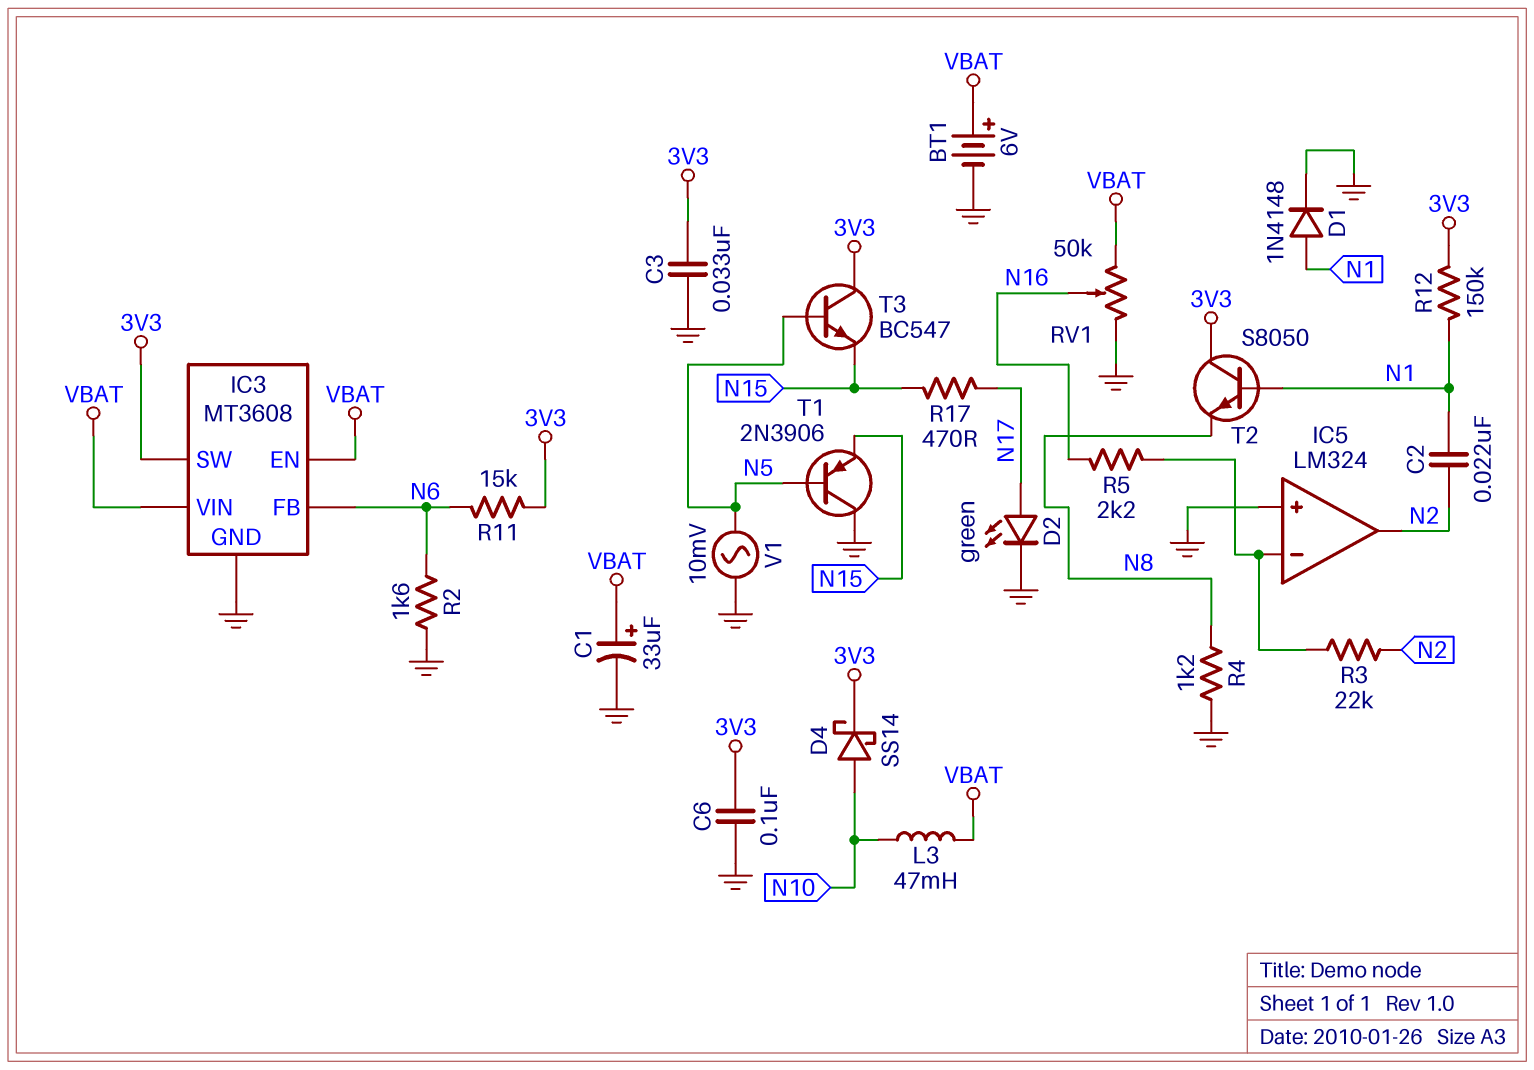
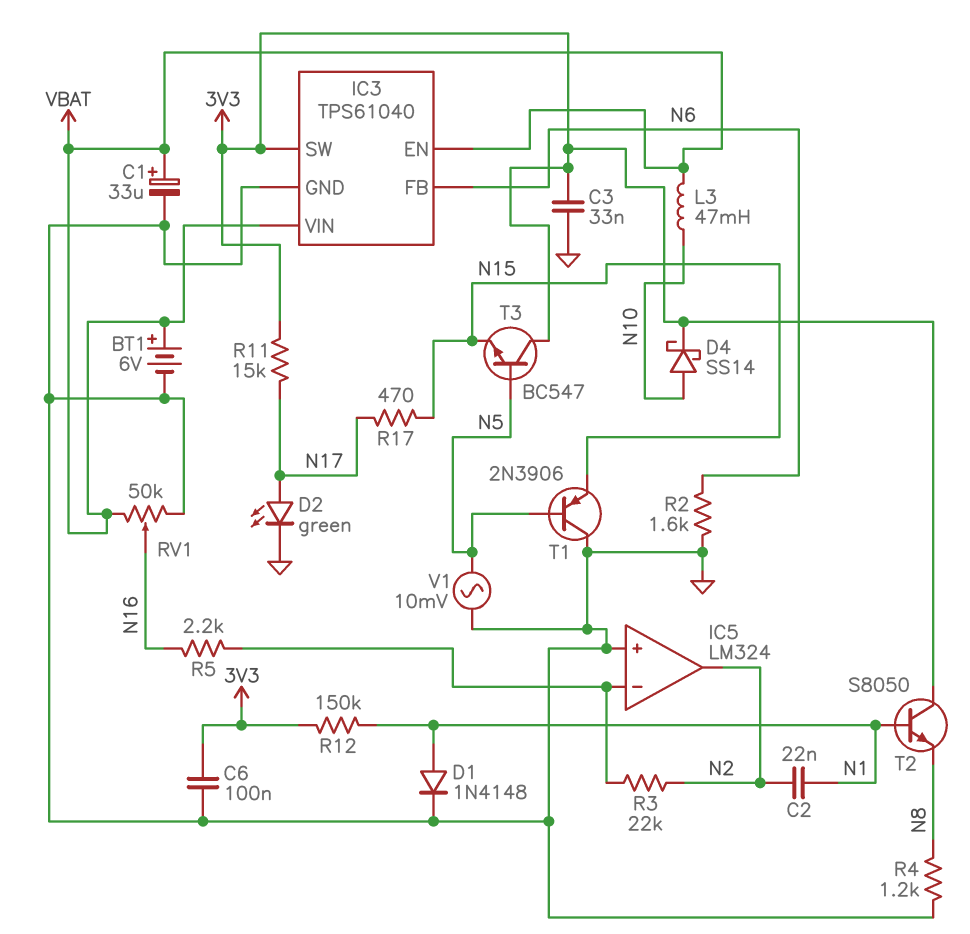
IC3: MT3608 -> TPS61040
R11: 15k (3V3, N6) -> 15k (3V3, N17)

